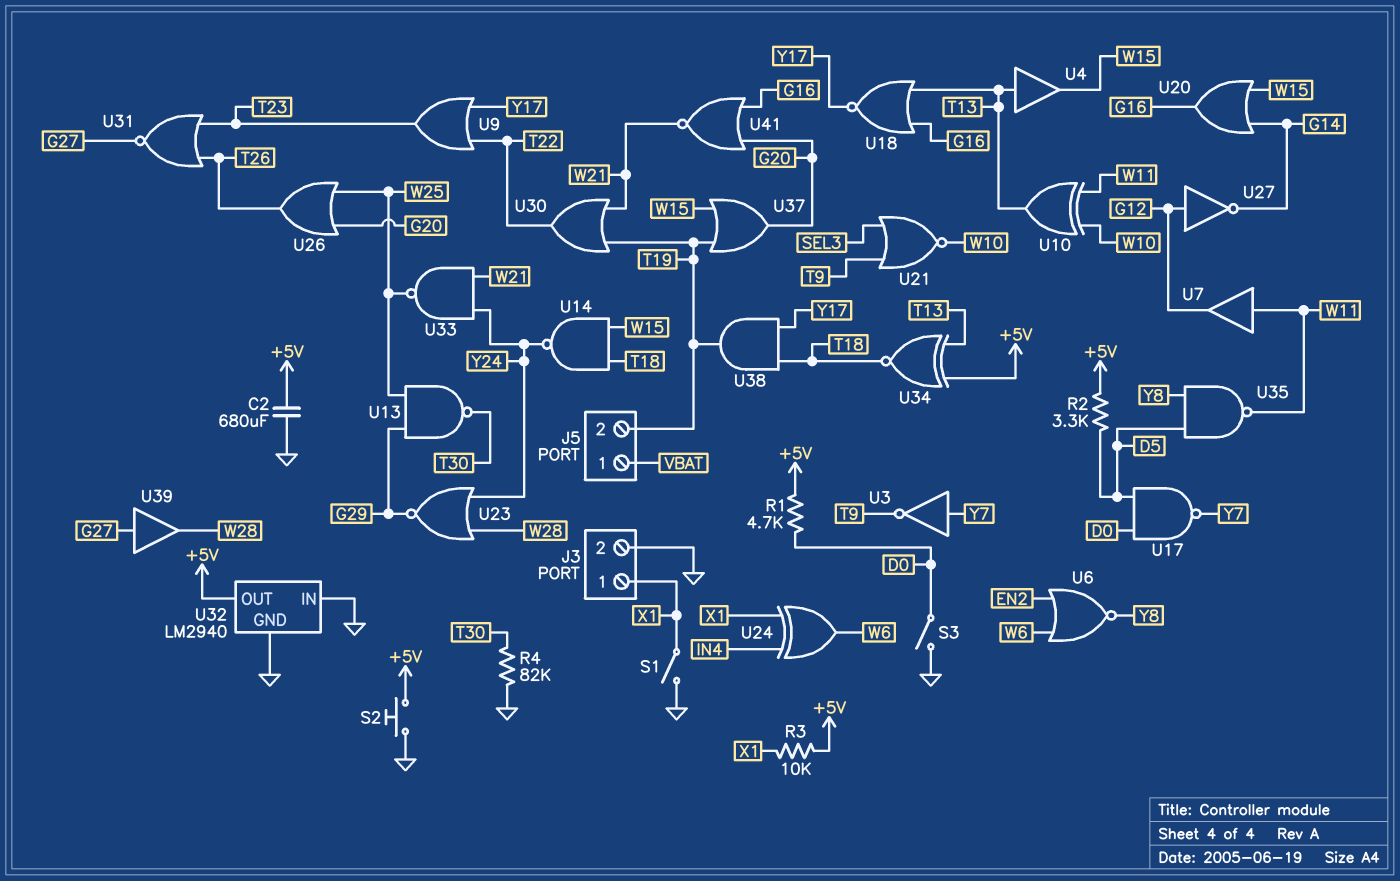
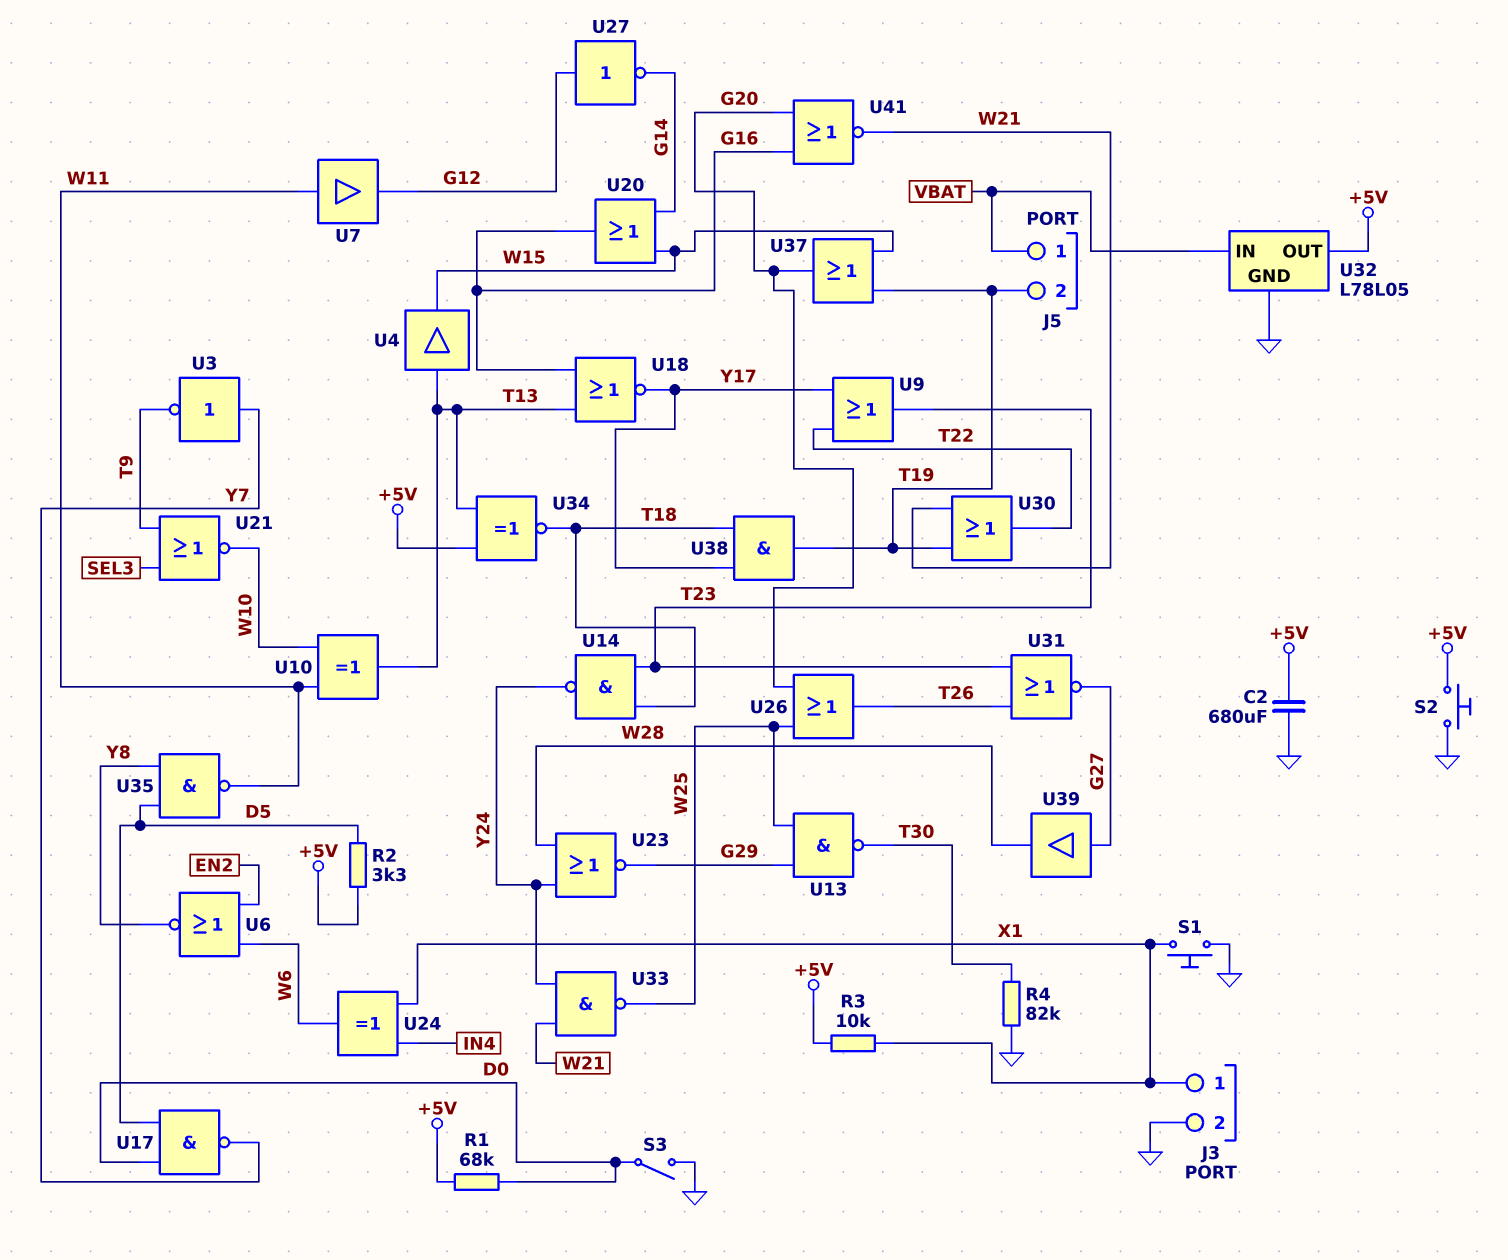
R1: 4.7k (+5V, D0) -> 68k (+5V, D0)
S1: switch (GND, X1) -> button (GND, X1)
U14: NAND (in T18, in W15, out Y24) -> NAND (in T18, in T23, out Y24)
U32: LM2940 -> L78L05
U32 pin IN: GND -> VBAT

